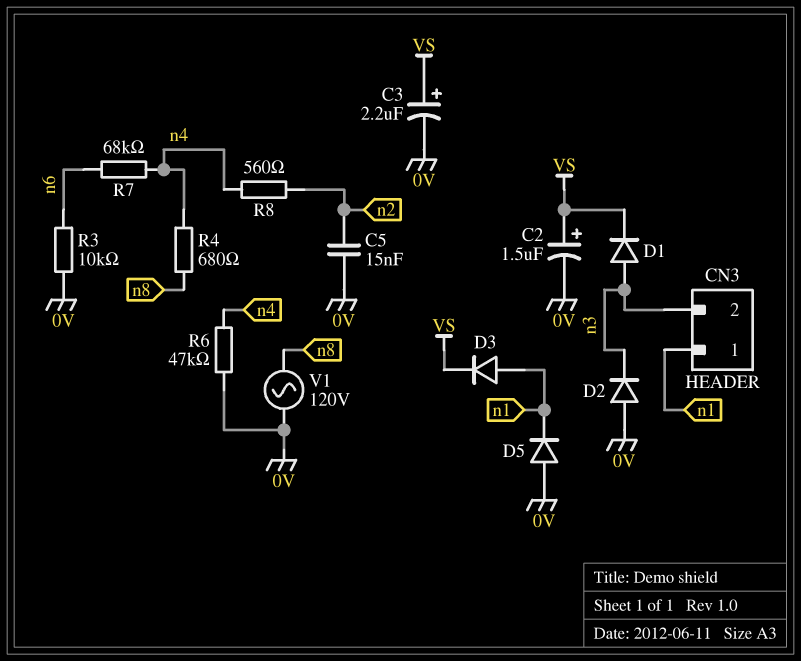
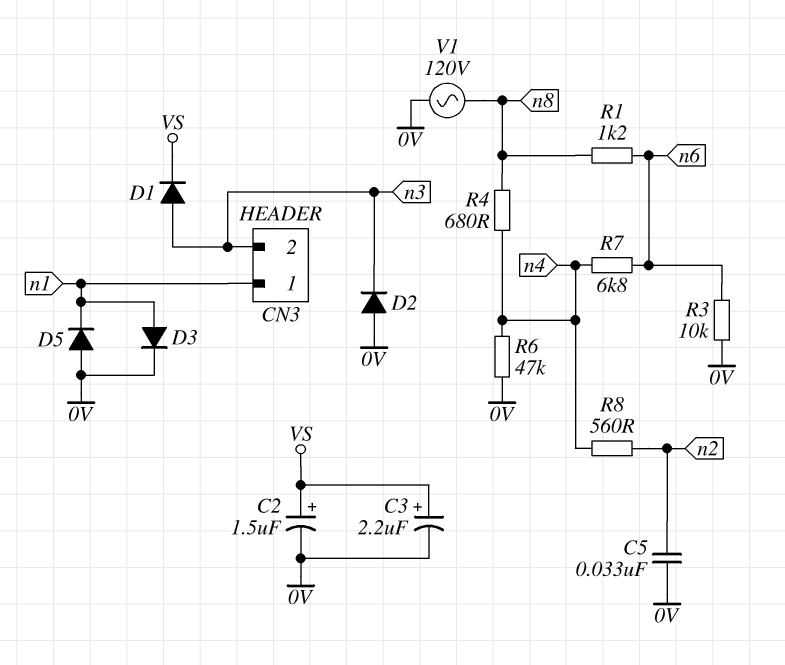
C5: 15nF (0V, n2) -> 33nF (0V, n2)
D3: diode (A n1, K VS) -> diode (A n1, K 0V)
R1: none -> 1.2k (n6, n8)
R7: 68k (n4, n6) -> 6.8k (n4, n6)

